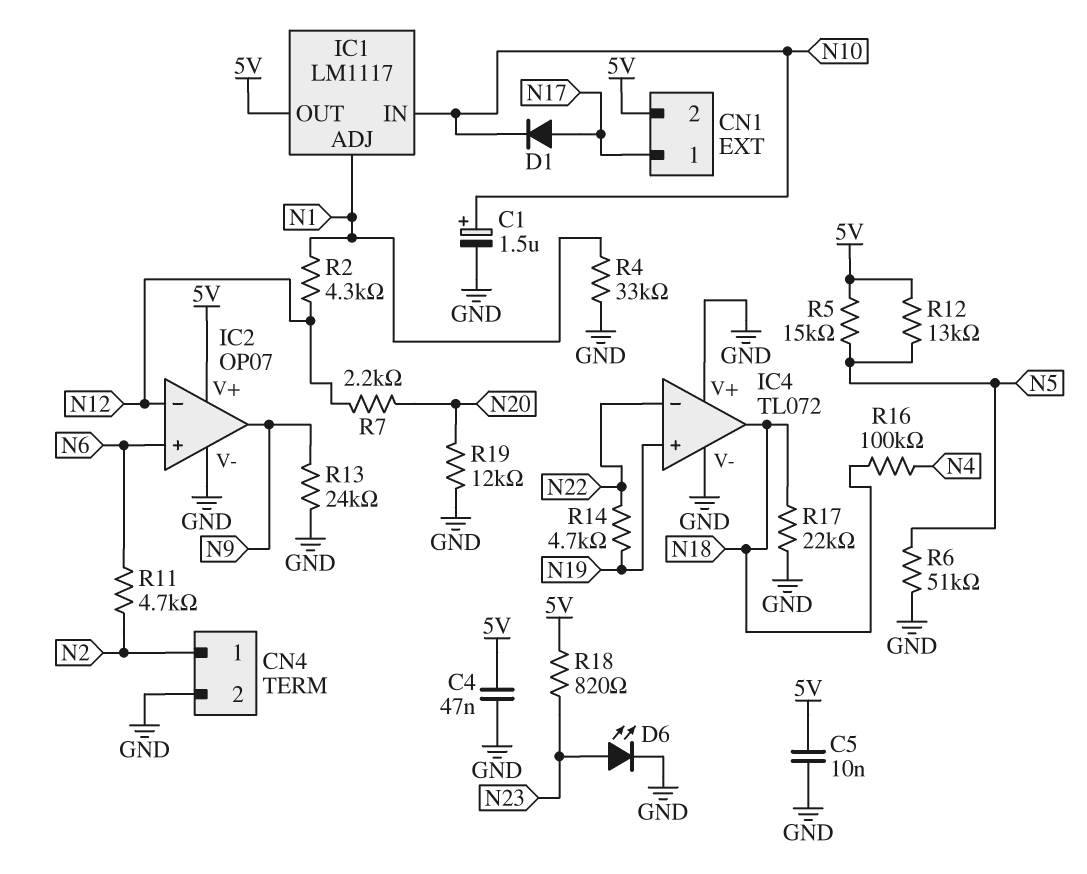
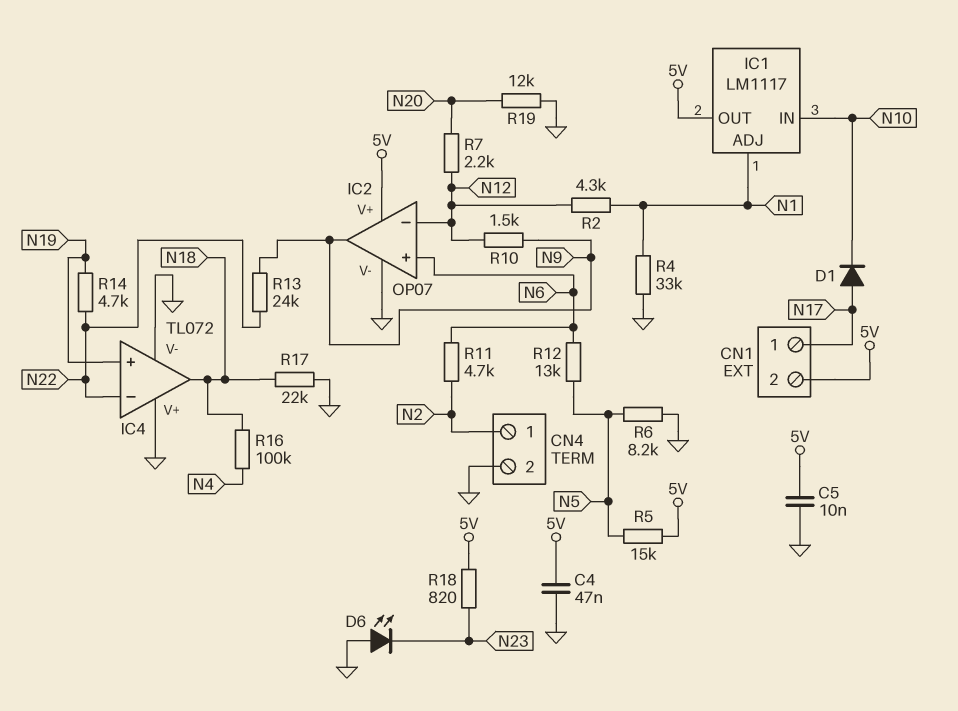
C1: 1.5uF (plus N10, minus GND) -> none
D6: LED (A N23, K GND) -> LED (A GND, K N23)
R6: 51k (GND, N5) -> 8.2k (GND, N5)
R10: none -> 1.5k (N9, N12)
R12: 13k (5V, N5) -> 13k (N5, N6)
R13: 24k (GND, N9) -> 24k (N9, N22)

